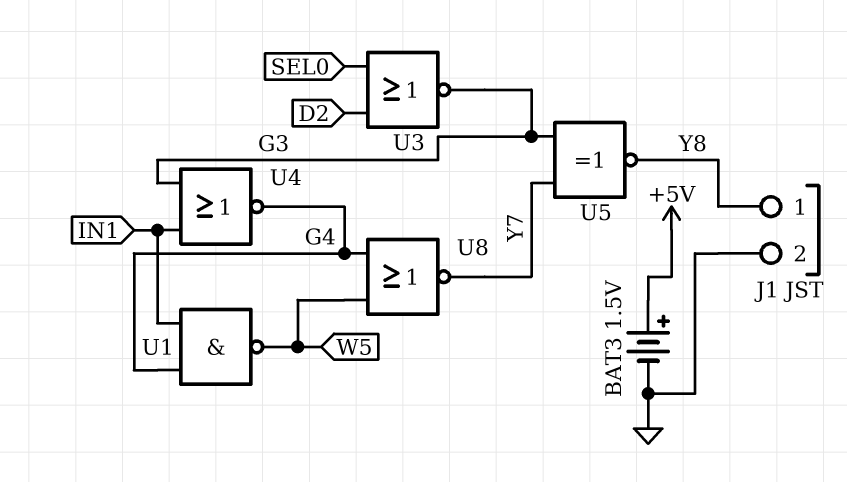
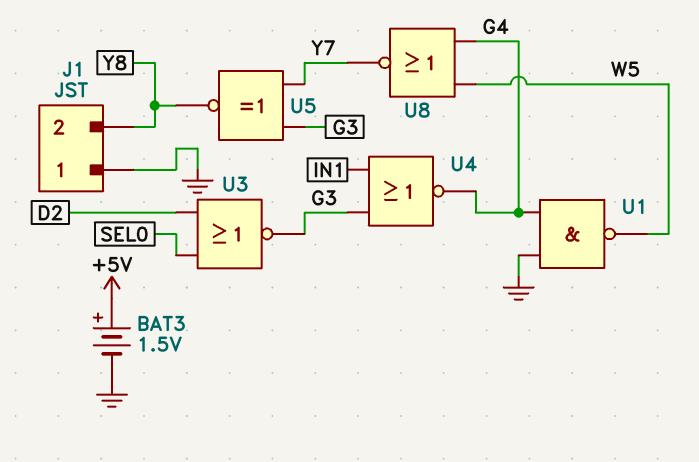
J1 pin 1: Y8 -> GND
J1 pin 2: GND -> Y8
U1: NAND (in G4, in IN1, out W5) -> NAND (in G4, in GND, out W5)

